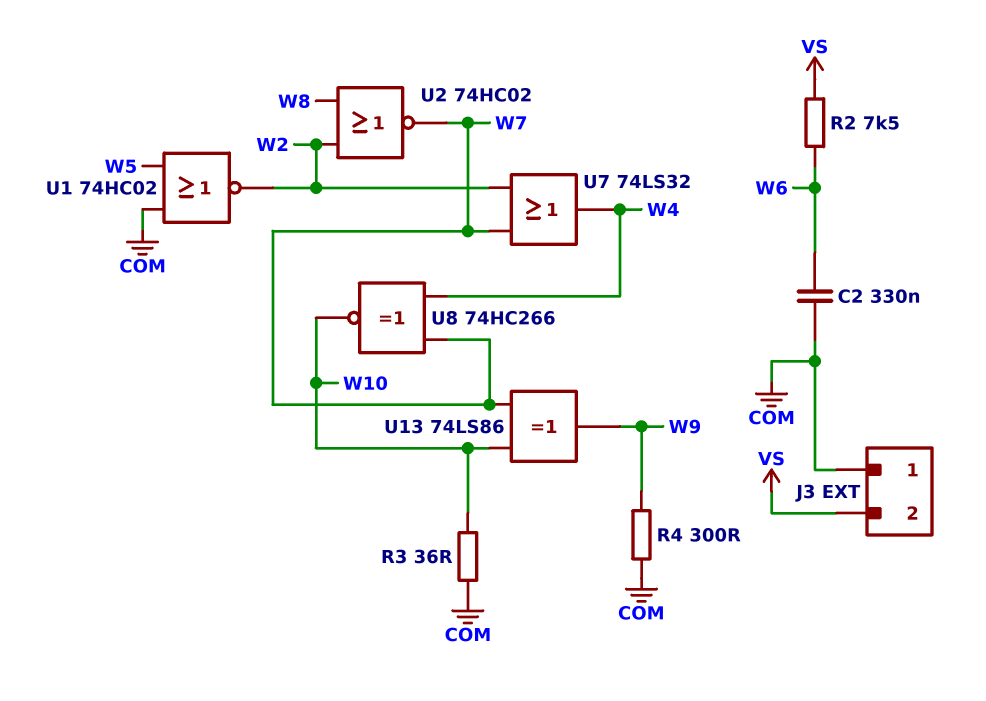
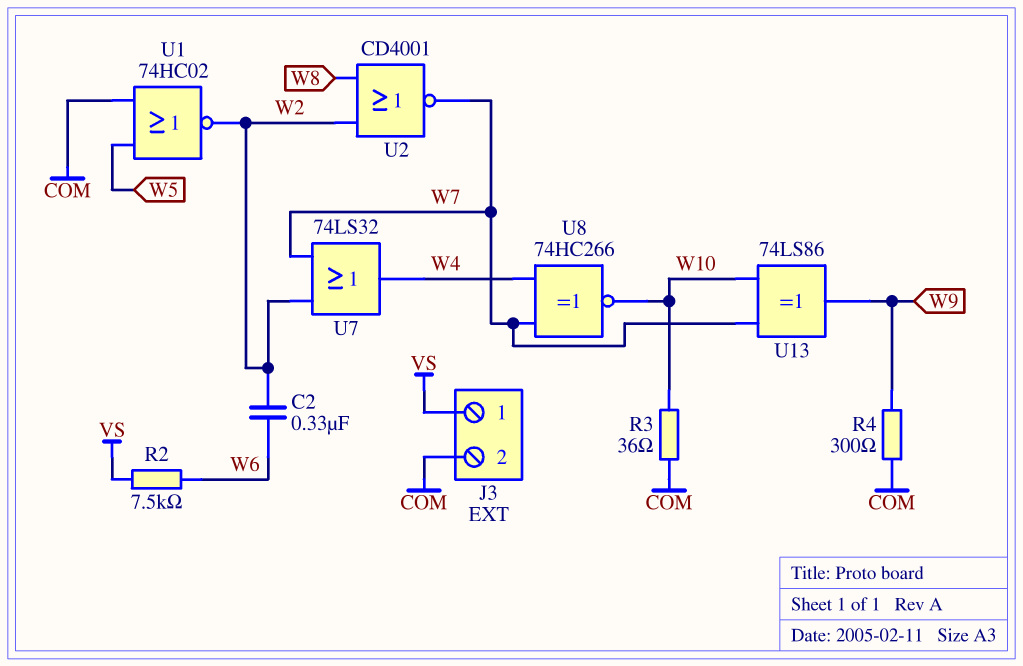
C2: 330nF (COM, W6) -> 330nF (W2, W6)
J3 pin 1: COM -> VS
J3 pin 2: VS -> COM
U2: NOR 74HC02 (in W2, in W8, out W7) -> NOR CD4001 (in W2, in W8, out W7)

